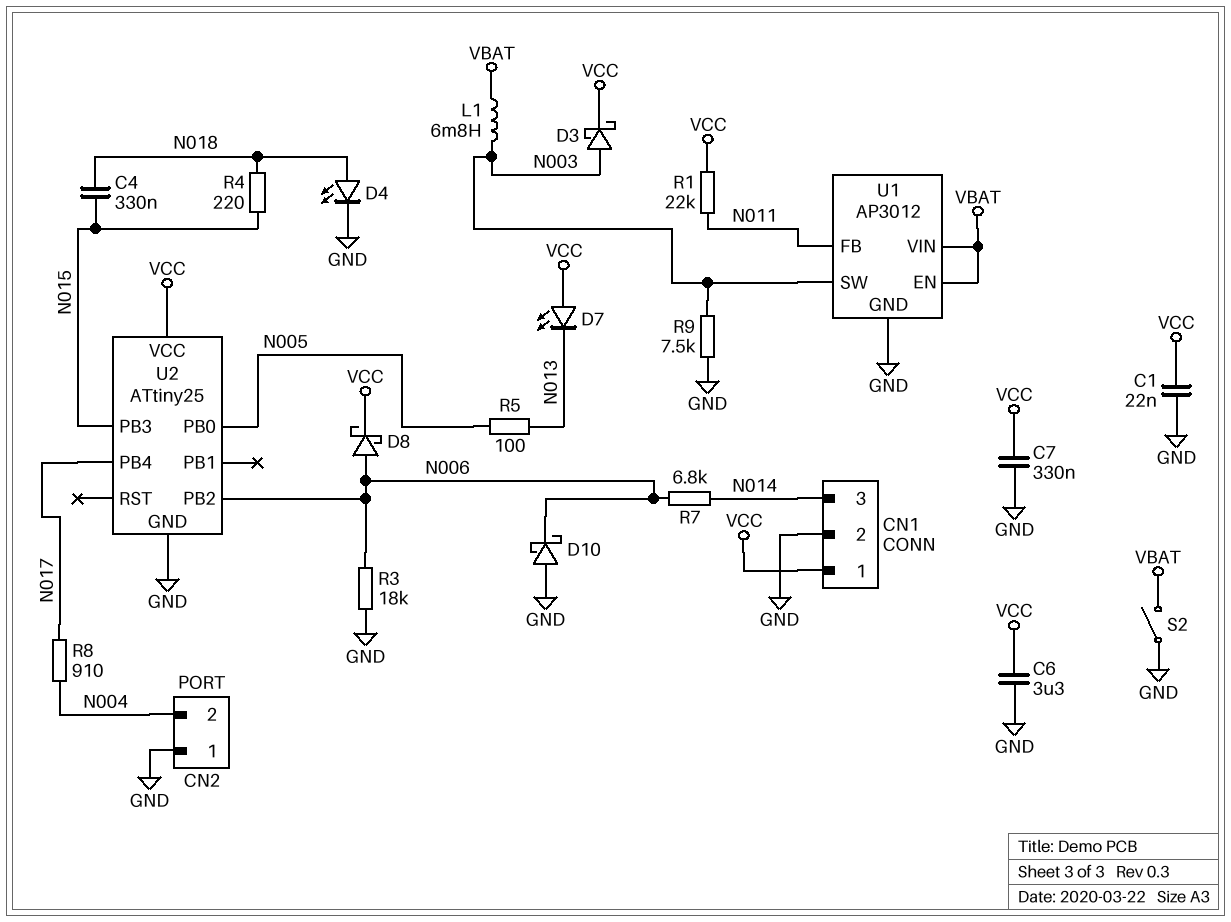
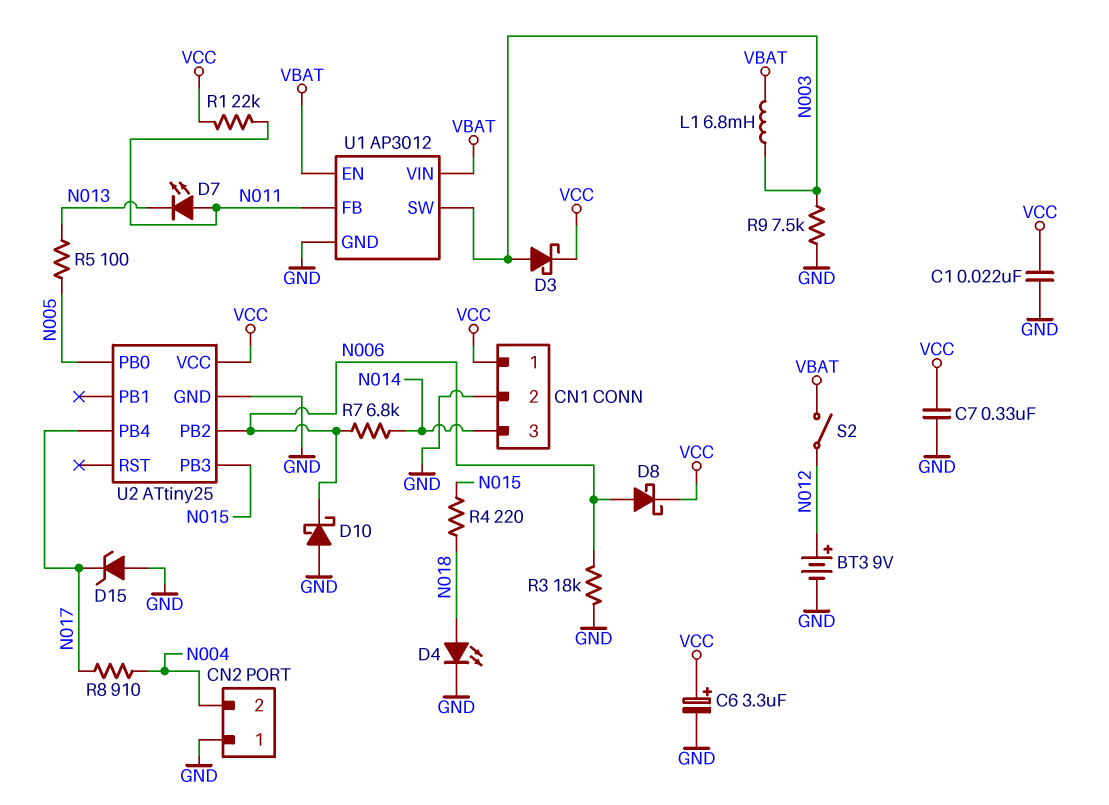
BT3: none -> 9V (plus N012, minus GND)
C4: 330nF (N015, N018) -> none
C6: 3.3uF (GND, VCC) -> 3.3uF (plus VCC, minus GND)
D7: LED (A VCC, K N013) -> LED (A N011, K N013)
D15: none -> zener (A GND, K N017)
S2: switch (GND, VBAT) -> switch (N012, VBAT)

